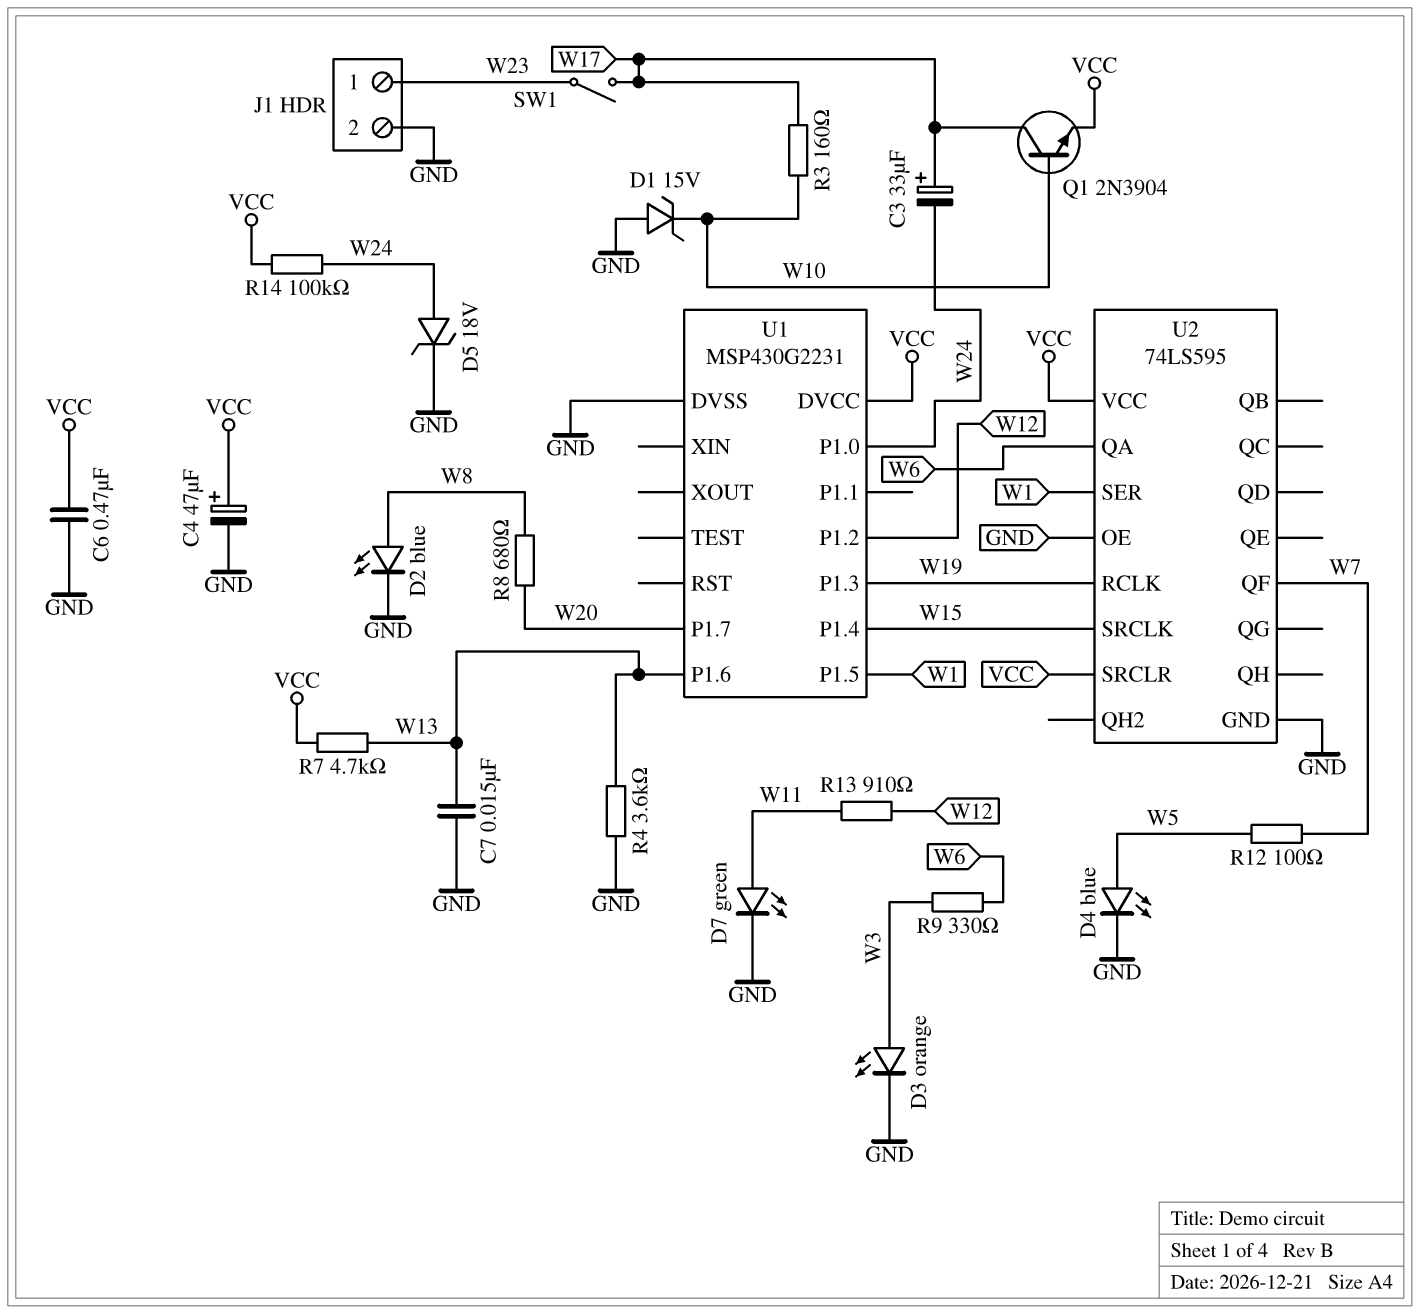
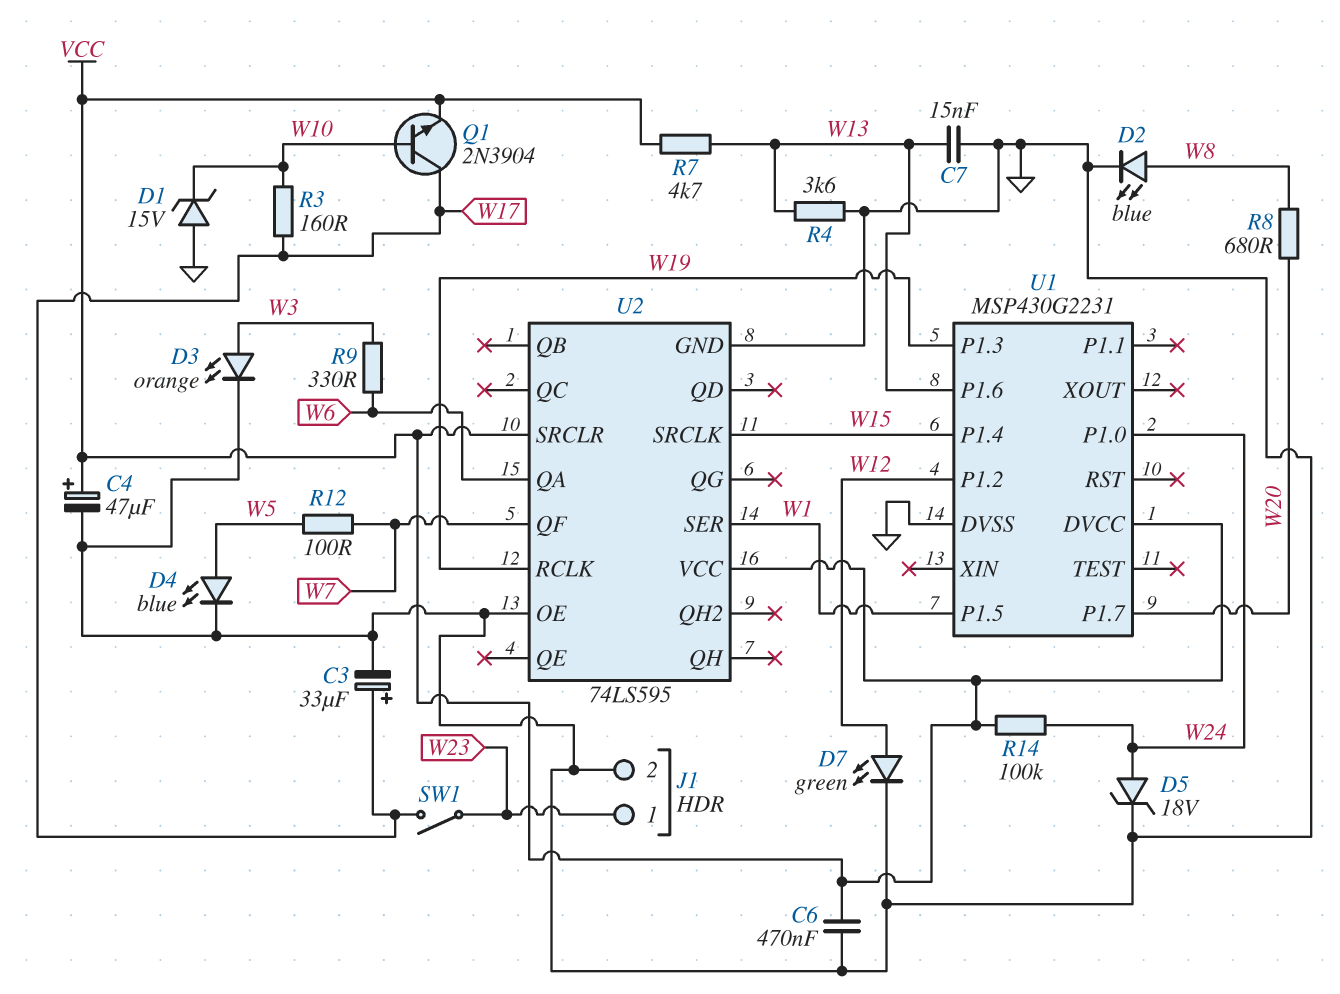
C3: 33uF (plus W17, minus W24) -> 33uF (plus W17, minus GND)
D7: LED green (A W11, K GND) -> LED green (A W12, K GND)
R13: 910 (W11, W12) -> none

